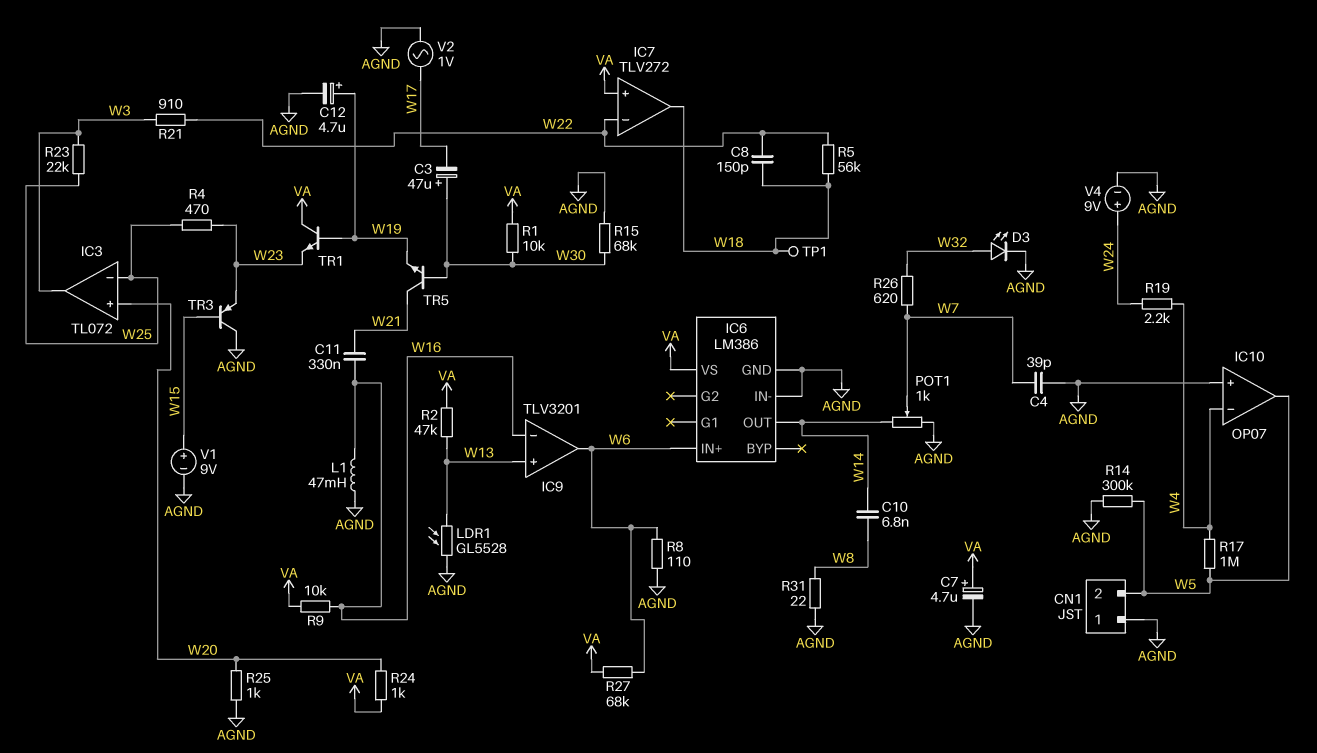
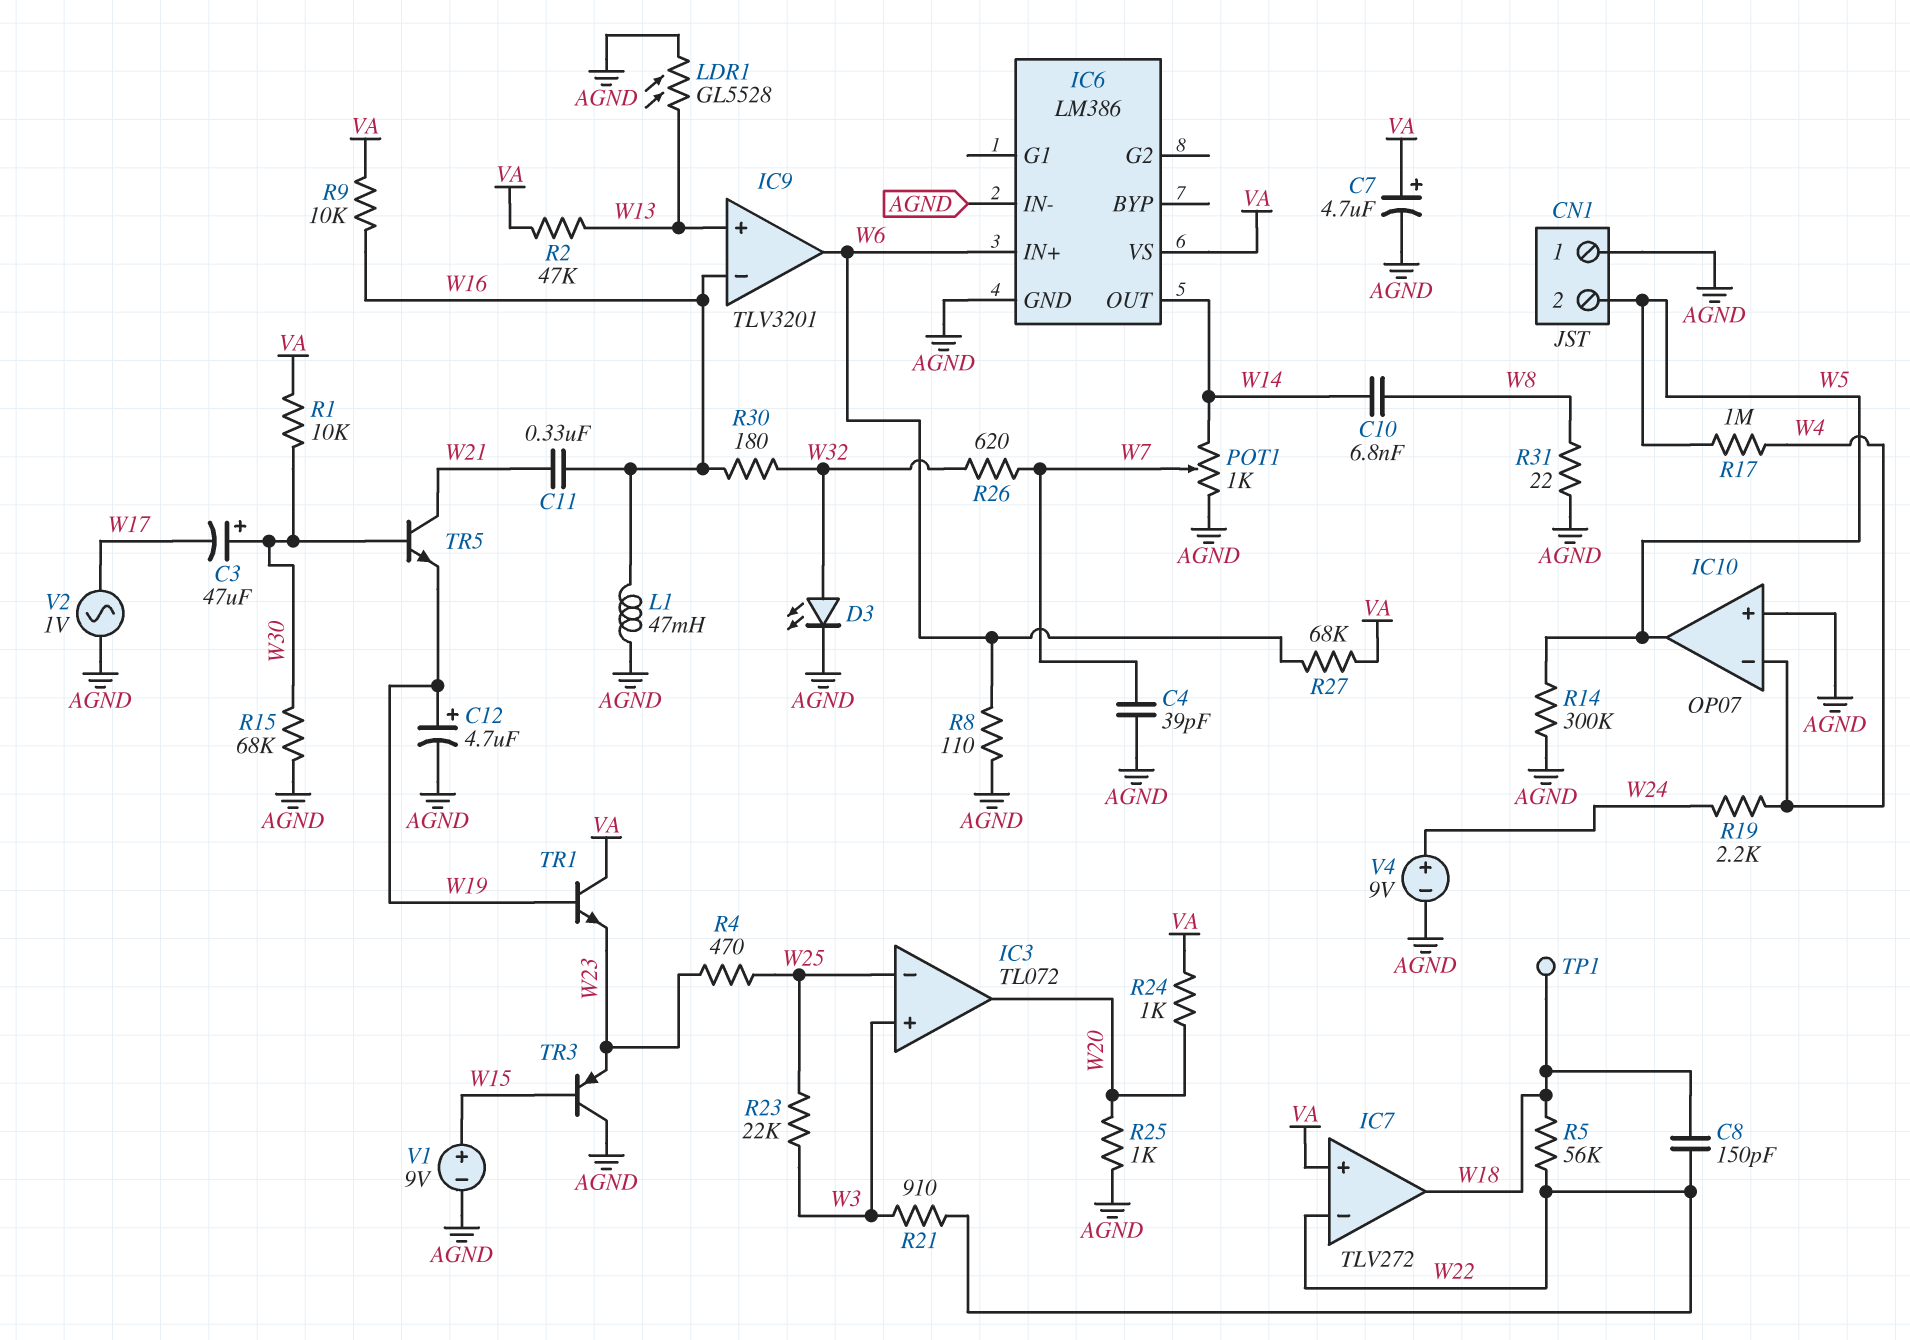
IC3 pin in+: W20 -> W3
IC3 pin out: W3 -> W20
R30: none -> 180 (W16, W32)

